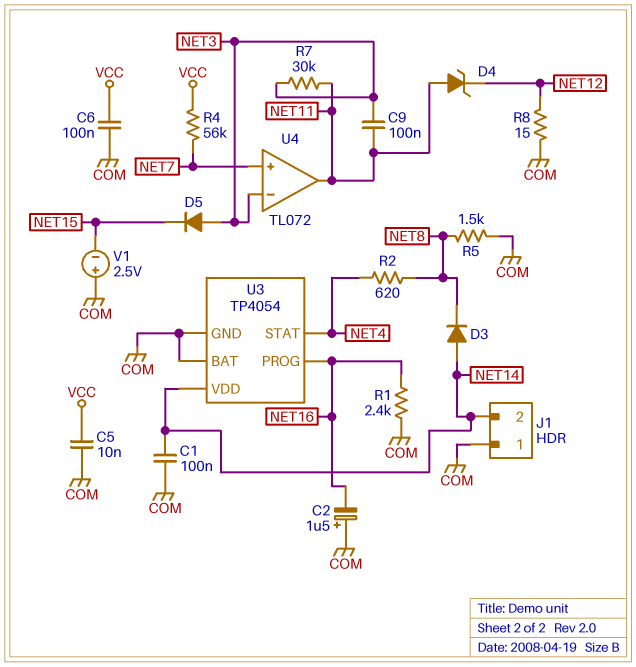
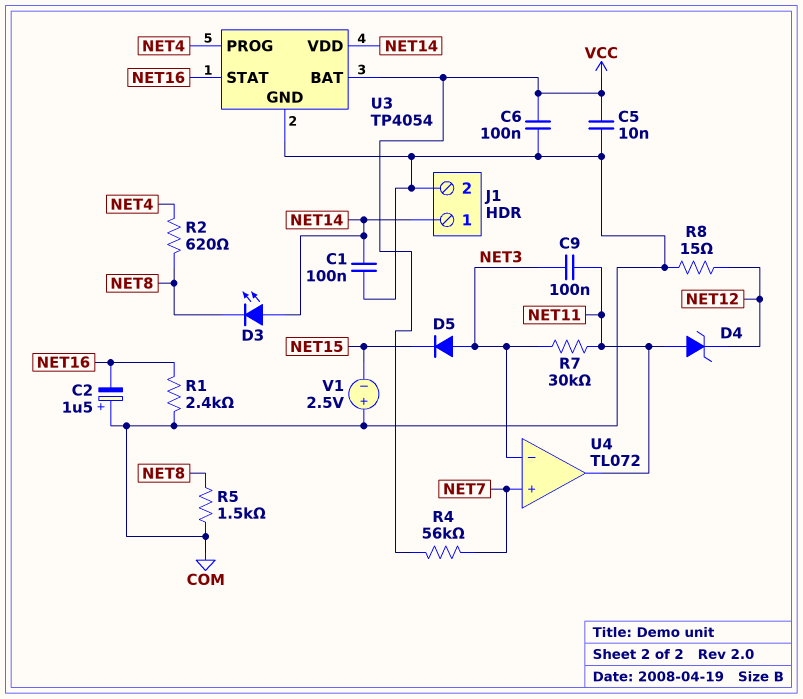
D3: diode (A NET14, K NET8) -> LED (A NET14, K NET8)
J1 pin 1: COM -> NET14
J1 pin 2: NET14 -> COM
U3 pin BAT: COM -> VCC
U3 pin PROG: NET16 -> NET4
U3 pin STAT: NET4 -> NET16

